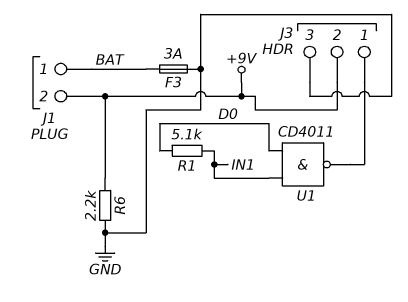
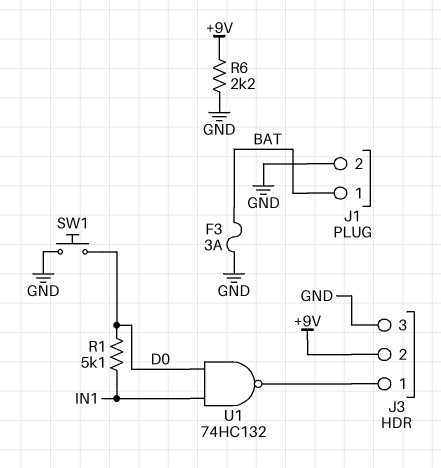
J1 pin 2: +9V -> GND
SW1: none -> button (D0, GND)
U1: NAND CD4011 (in D0, in IN1, out J3/1) -> NAND 74HC132 (in D0, in IN1, out J3/1)

